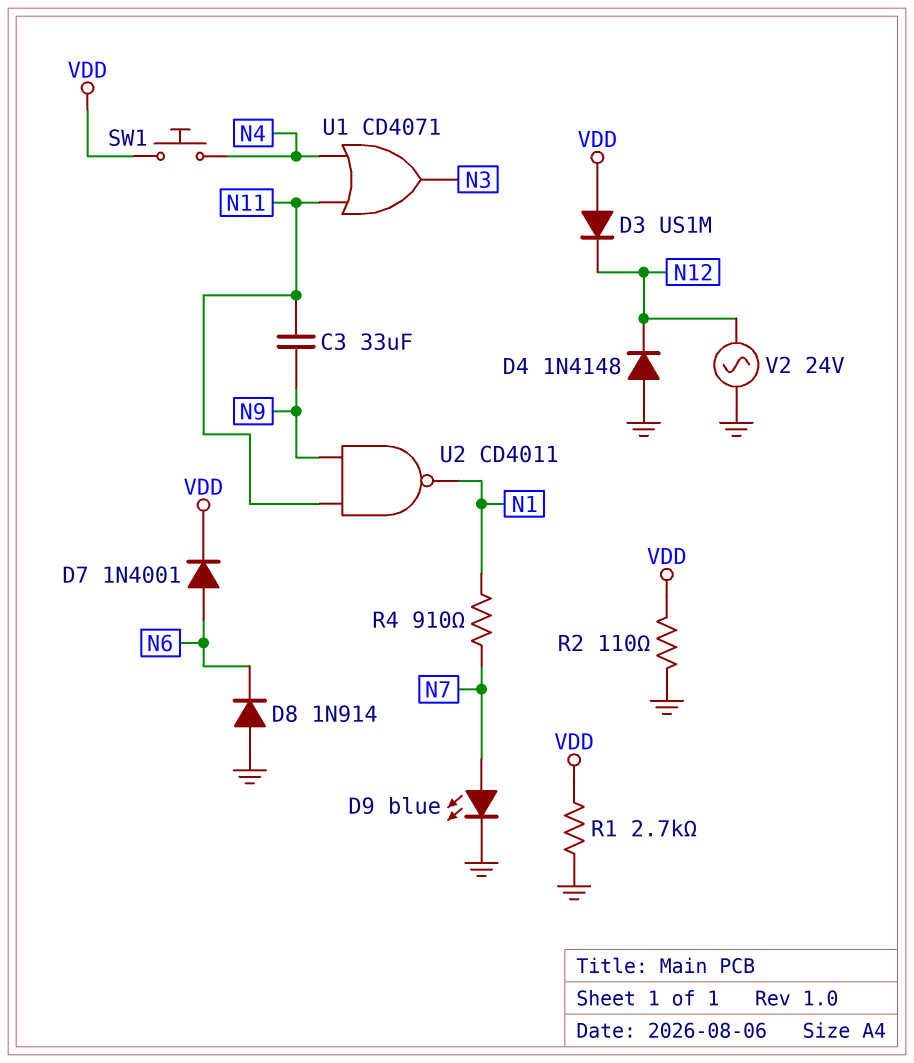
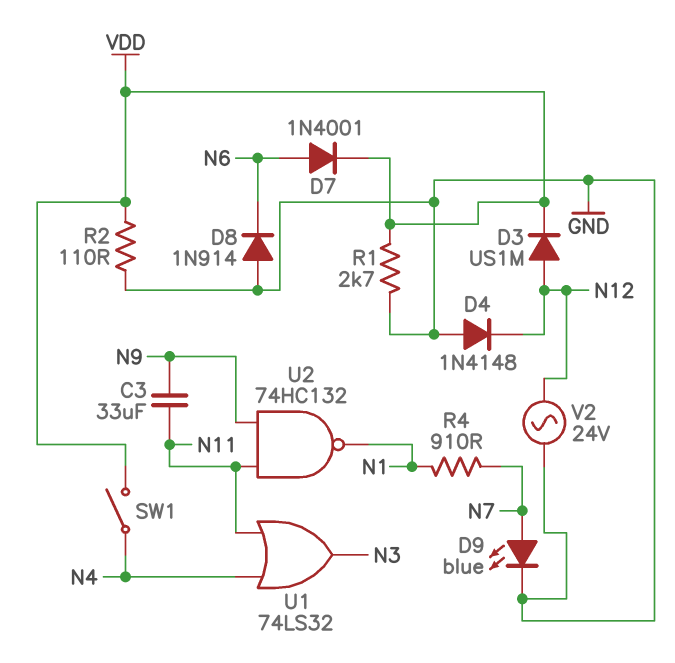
D3: diode US1M (A VDD, K N12) -> diode US1M (A N12, K VDD)
SW1: button (N4, VDD) -> switch (N4, VDD)
U1: OR CD4071 (in N4, in N11, out N3) -> OR 74LS32 (in N4, in N11, out N3)
U2: NAND CD4011 (in N9, in N11, out N1) -> NAND 74HC132 (in N9, in N11, out N1)

